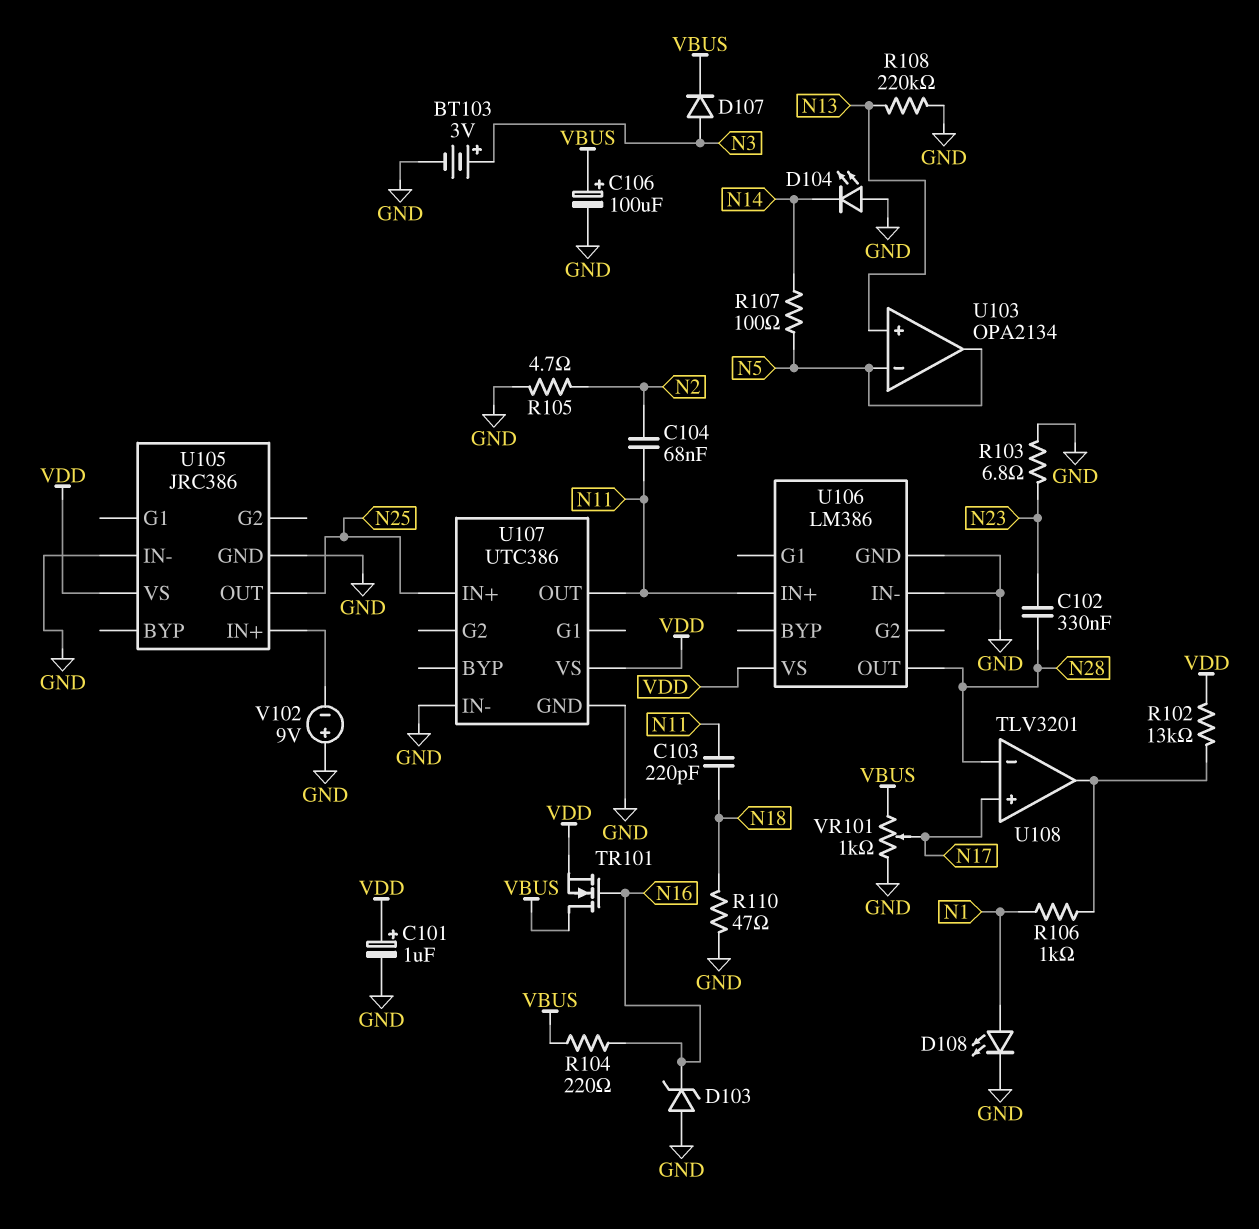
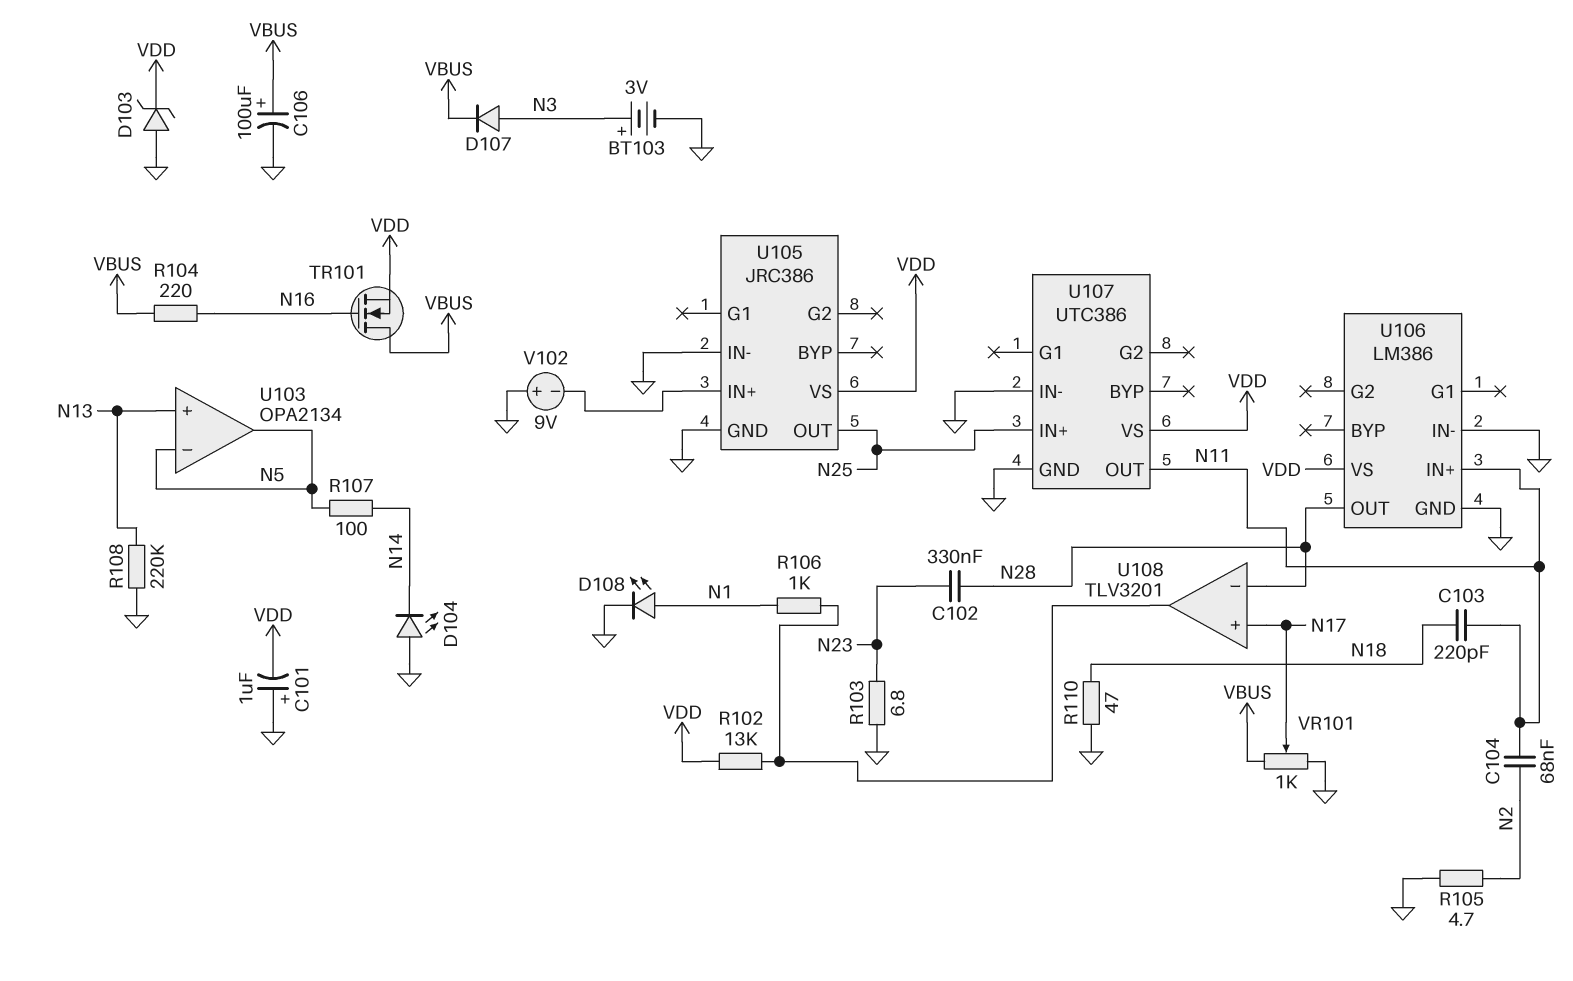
C101: 1uF (plus VDD, minus GND) -> 1uF (plus GND, minus VDD)
D103: zener (A GND, K N16) -> zener (A GND, K VDD)

